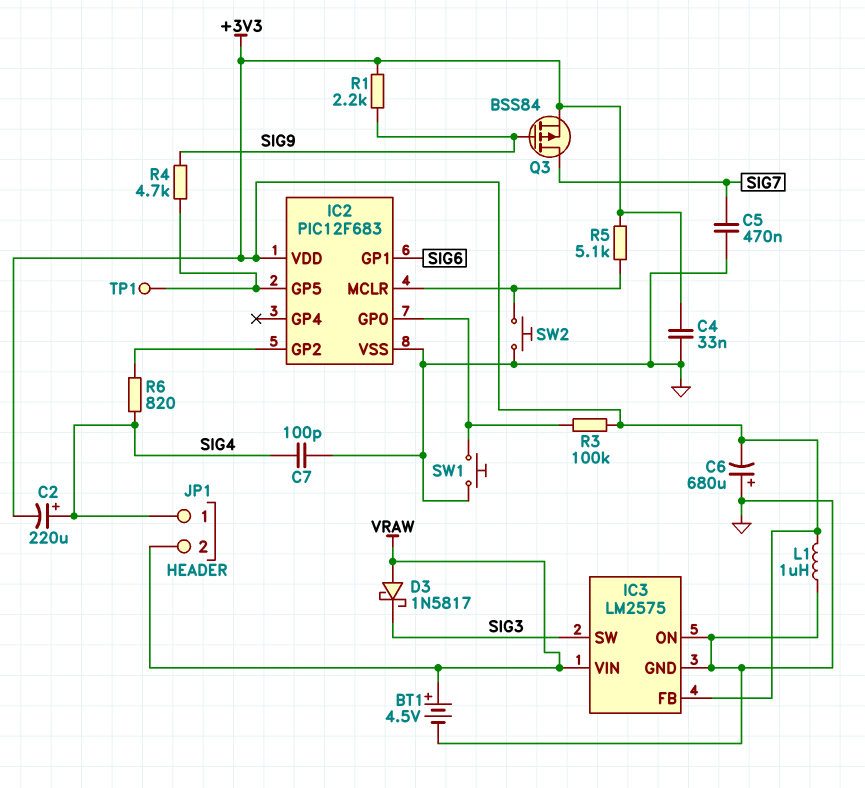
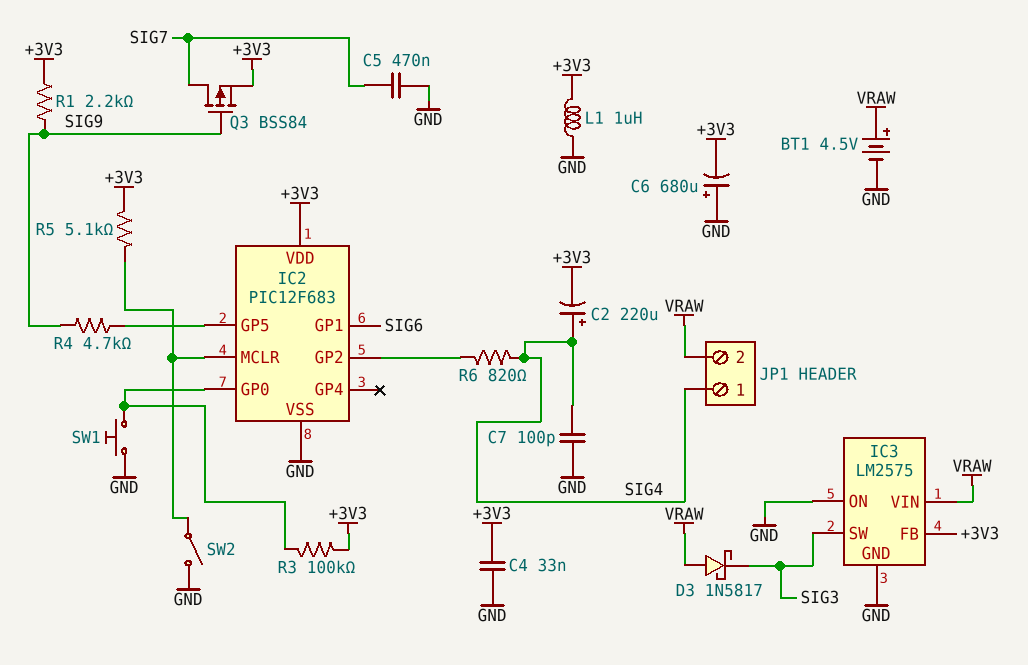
SW2: button (GND, IC2/MCLR) -> switch (GND, IC2/MCLR)
TP1: test point (IC2/GP5) -> none

